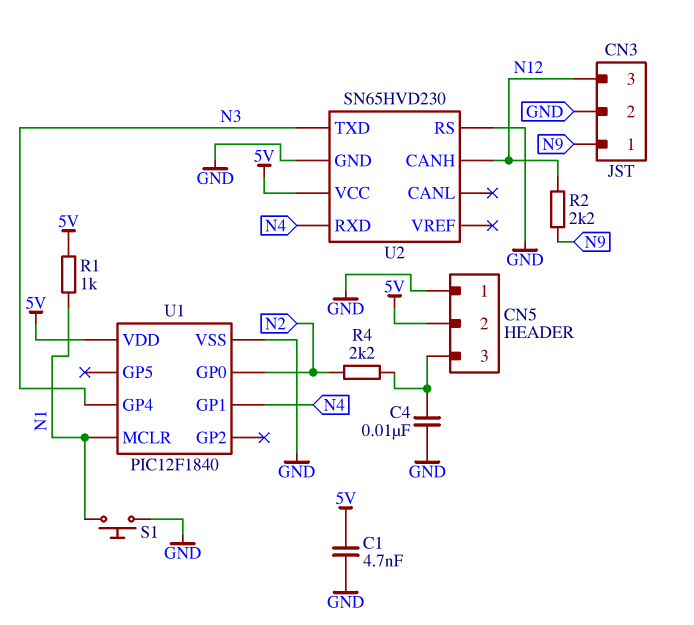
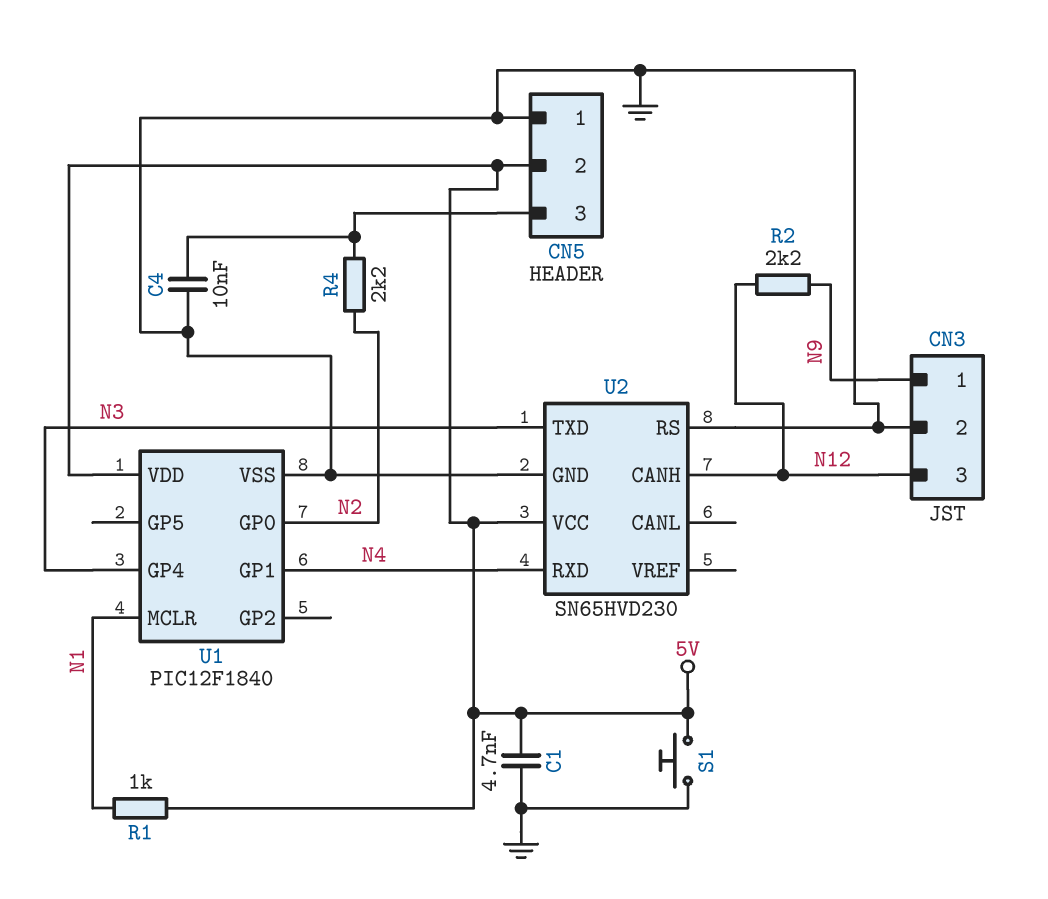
S1: button (GND, N1) -> button (5V, GND)

